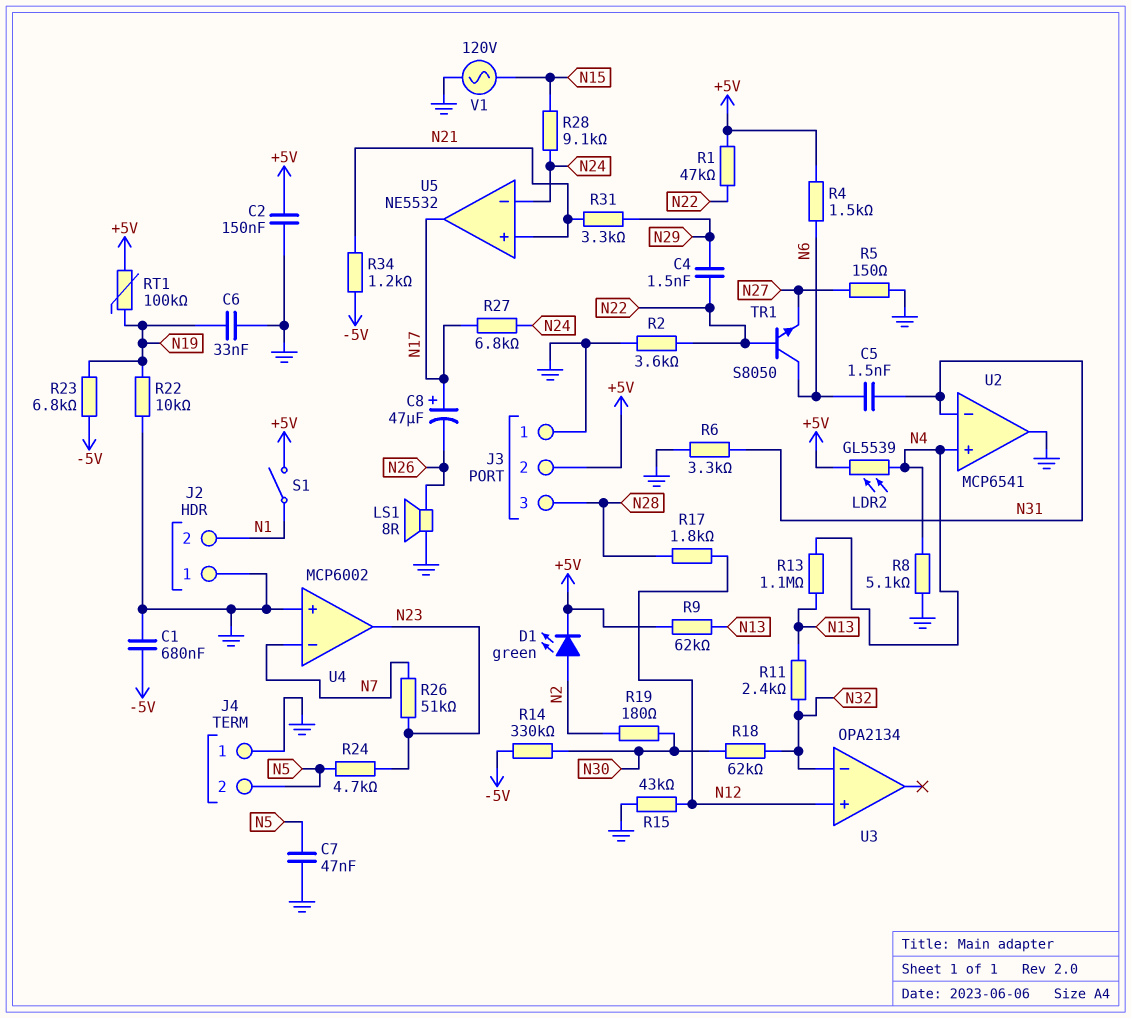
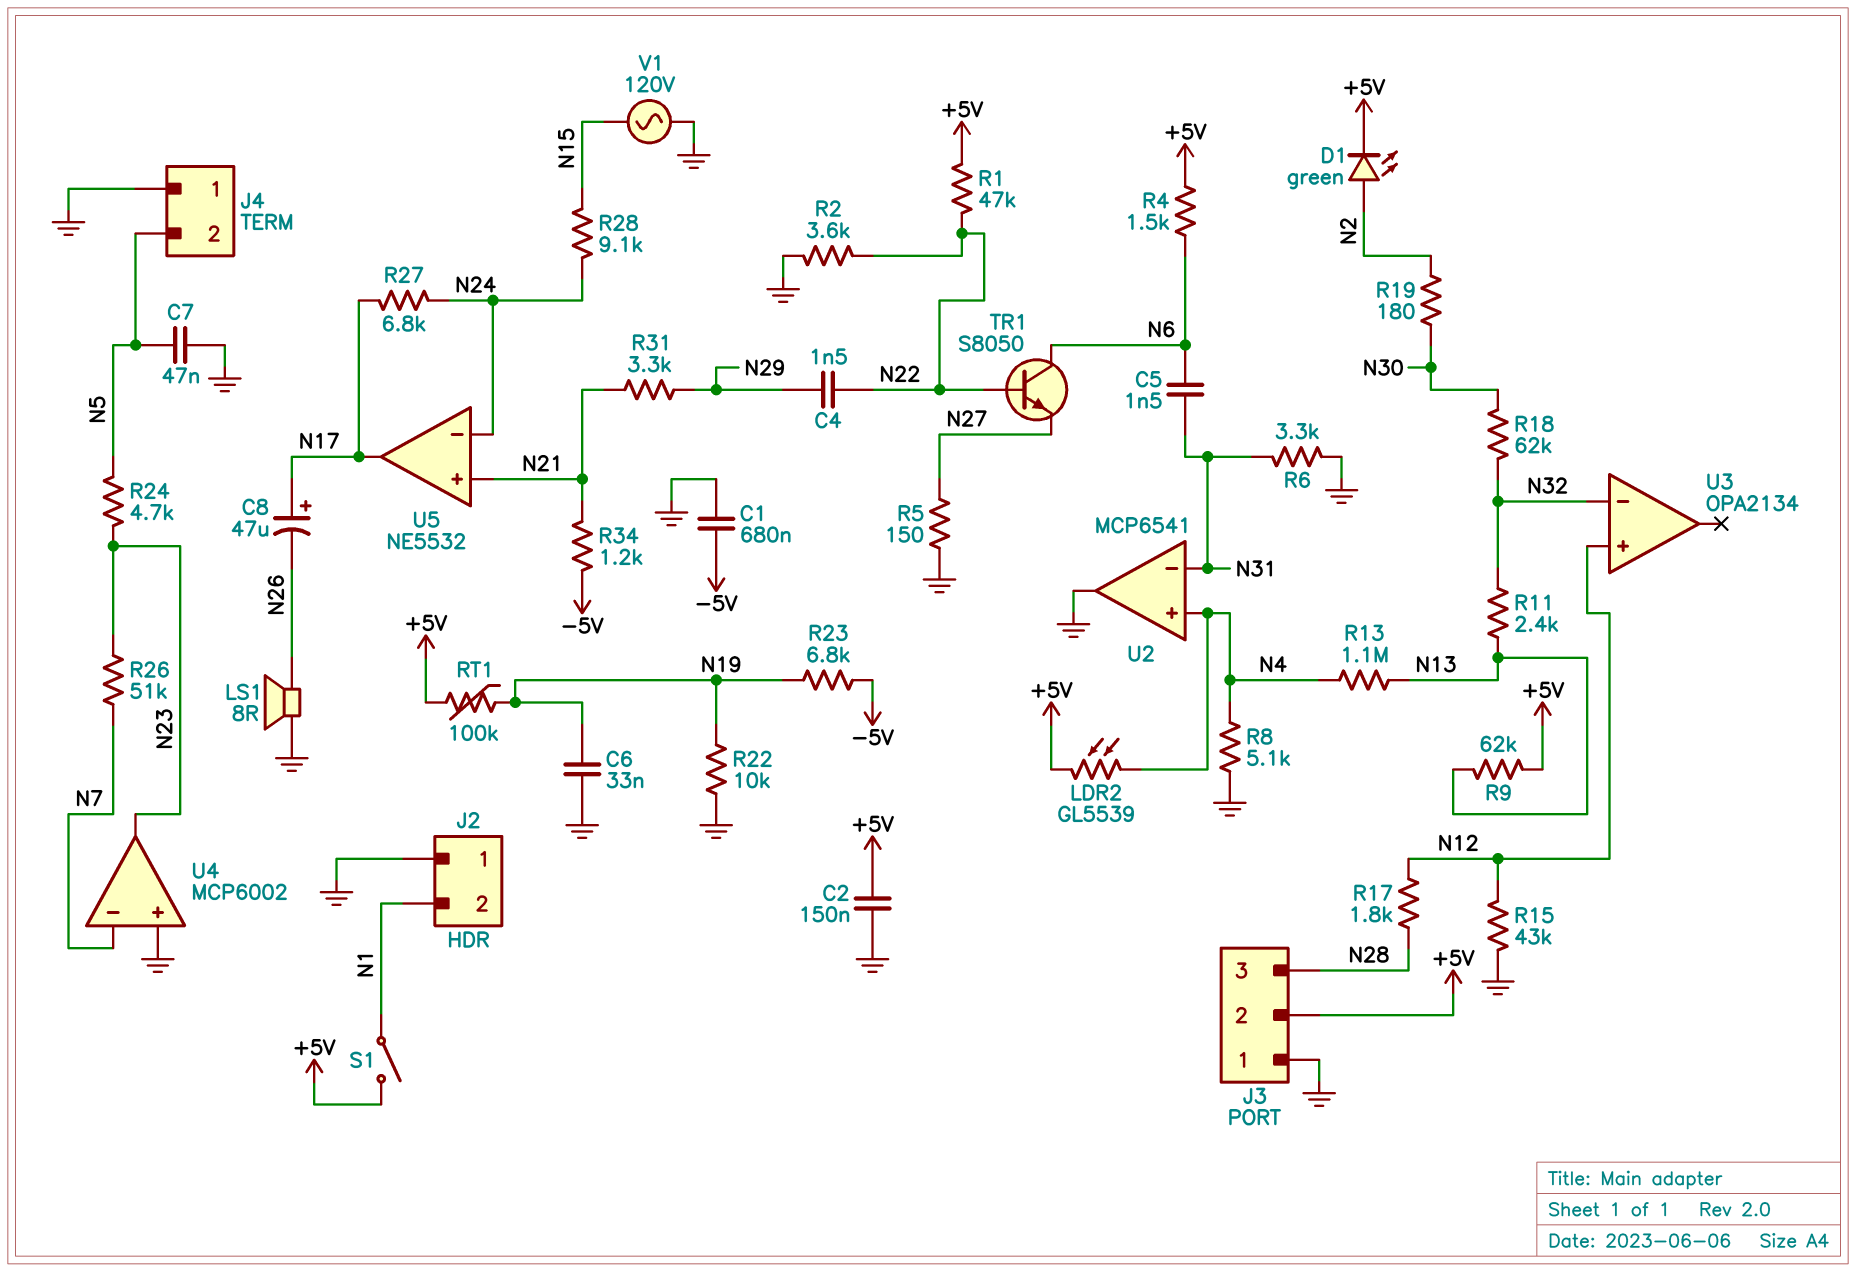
R14: 330k (-5V, N30) -> none

